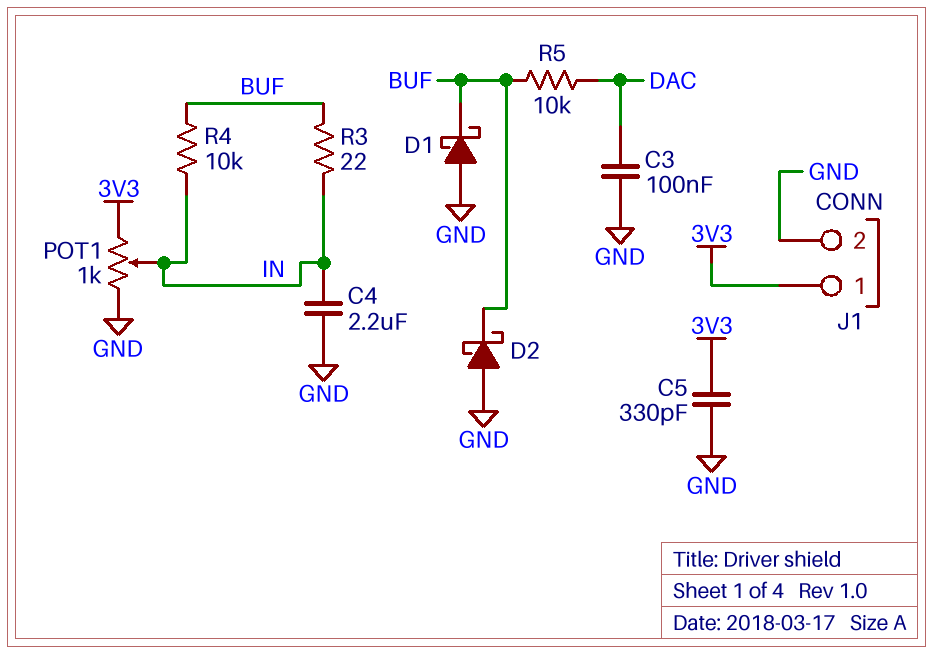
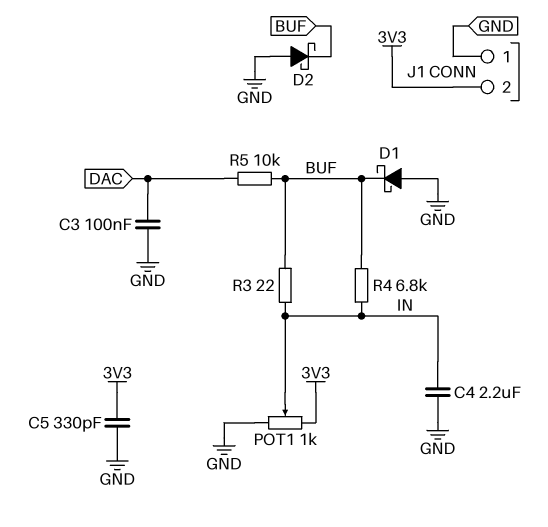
J1 pin 1: 3V3 -> GND
J1 pin 2: GND -> 3V3
R4: 10k (BUF, IN) -> 6.8k (BUF, IN)

